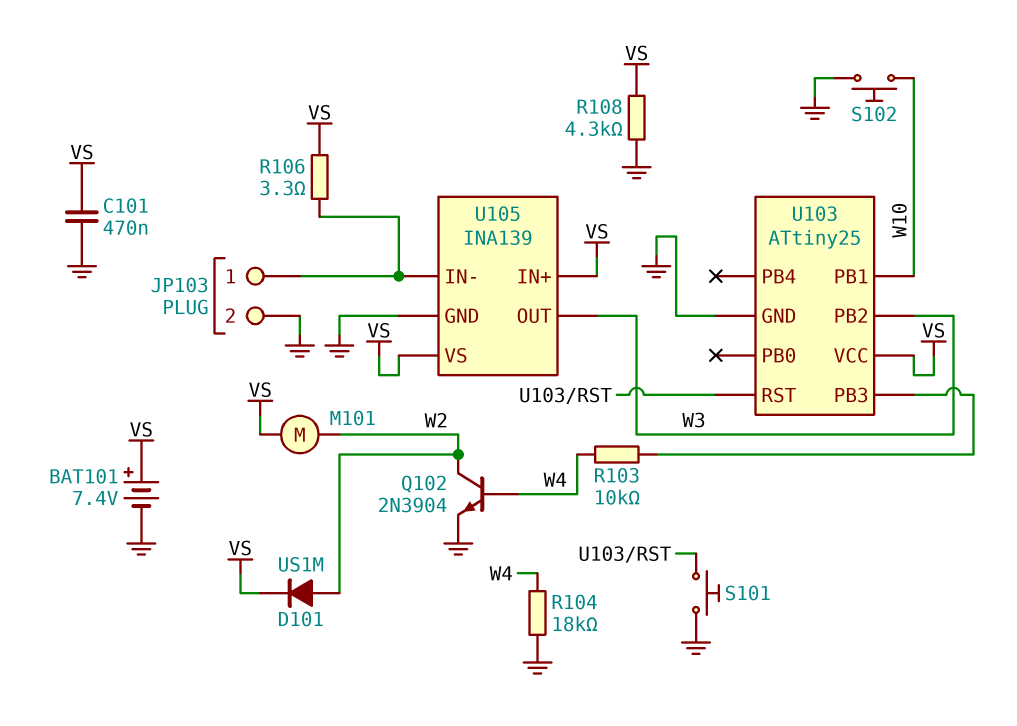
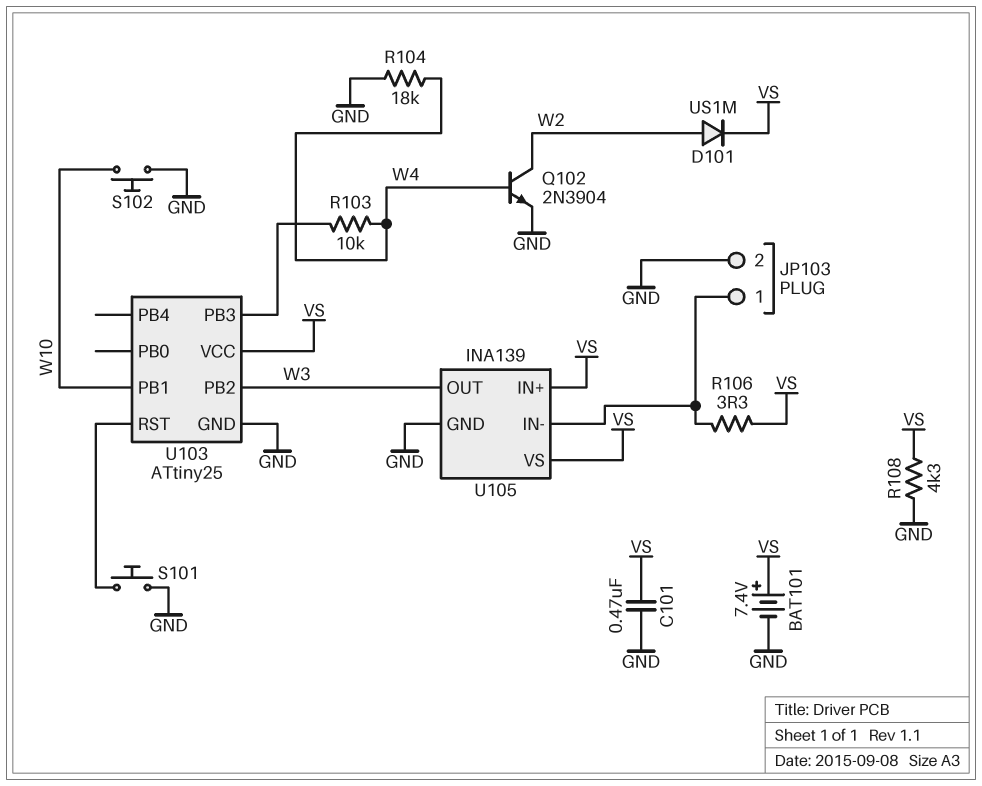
M101: motor (VS, W2) -> none

